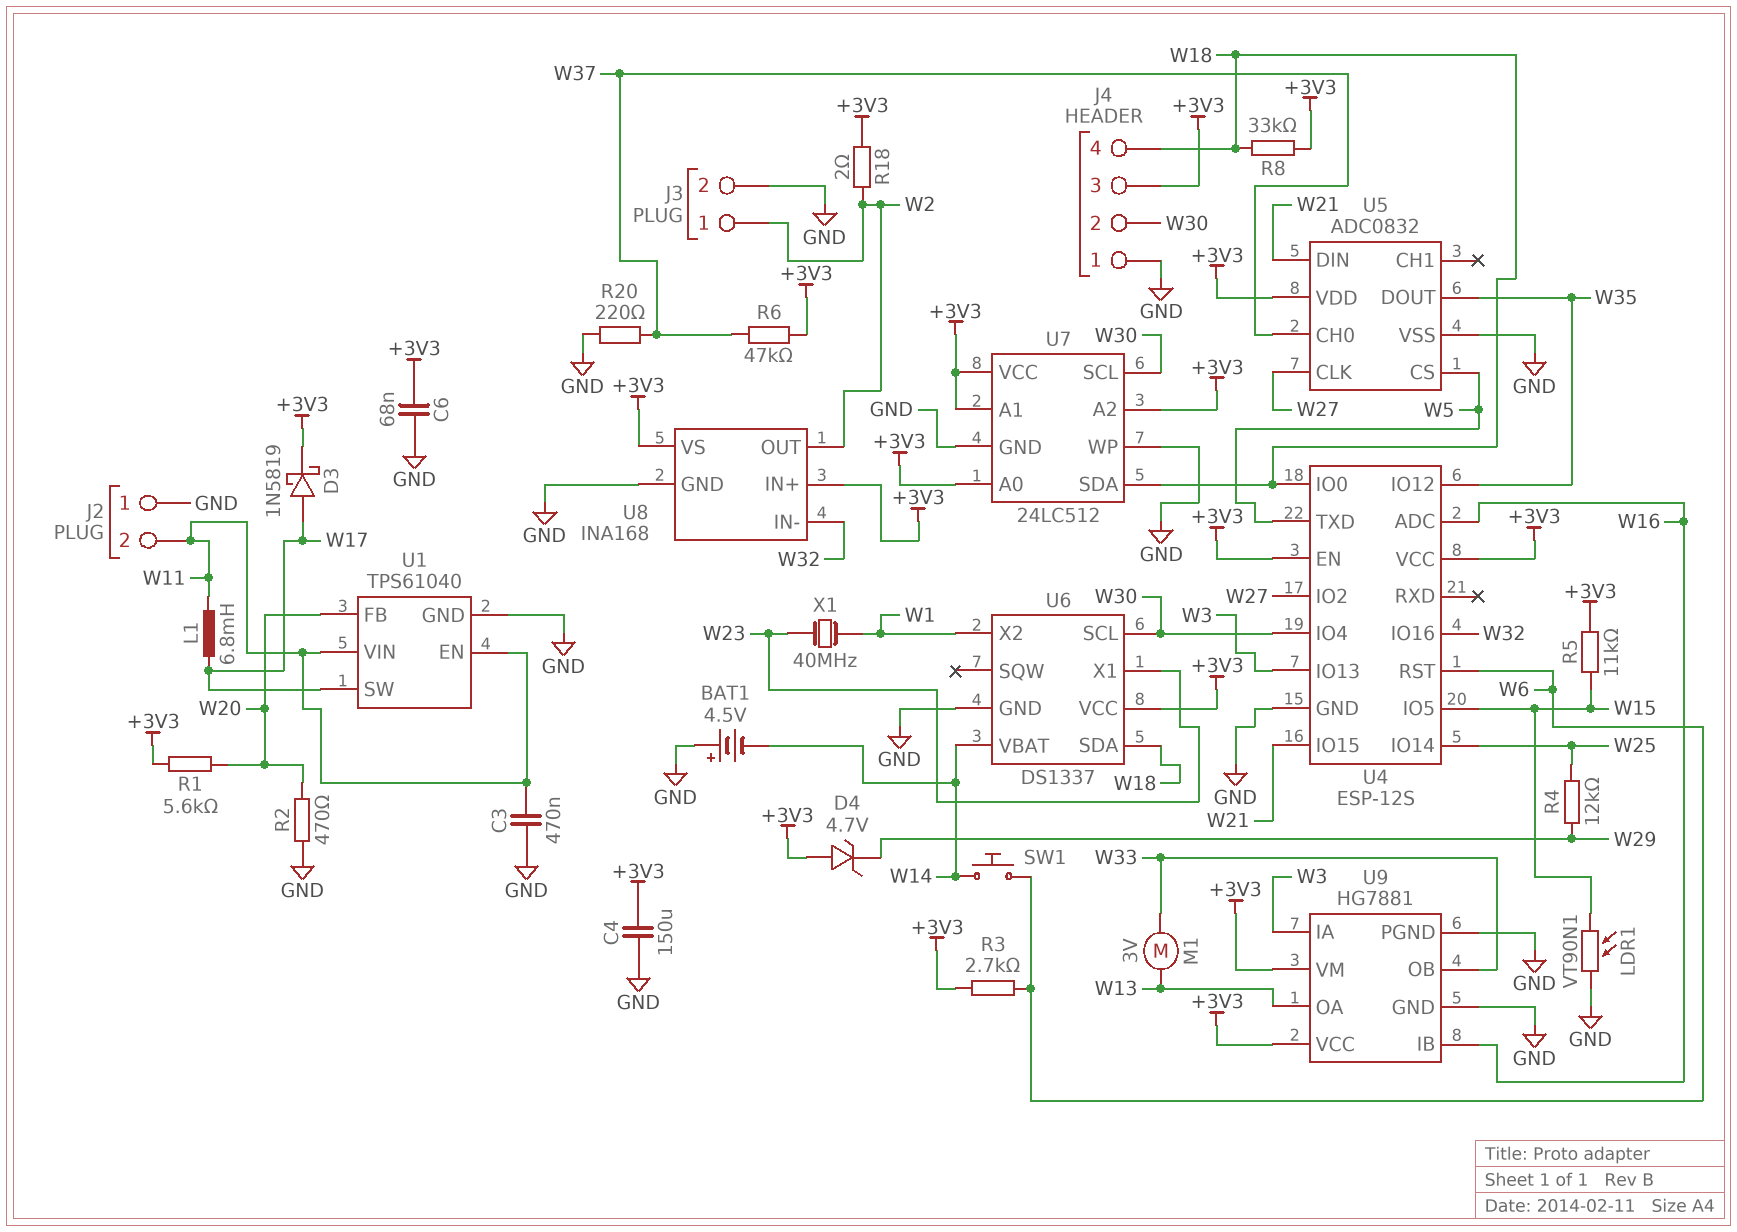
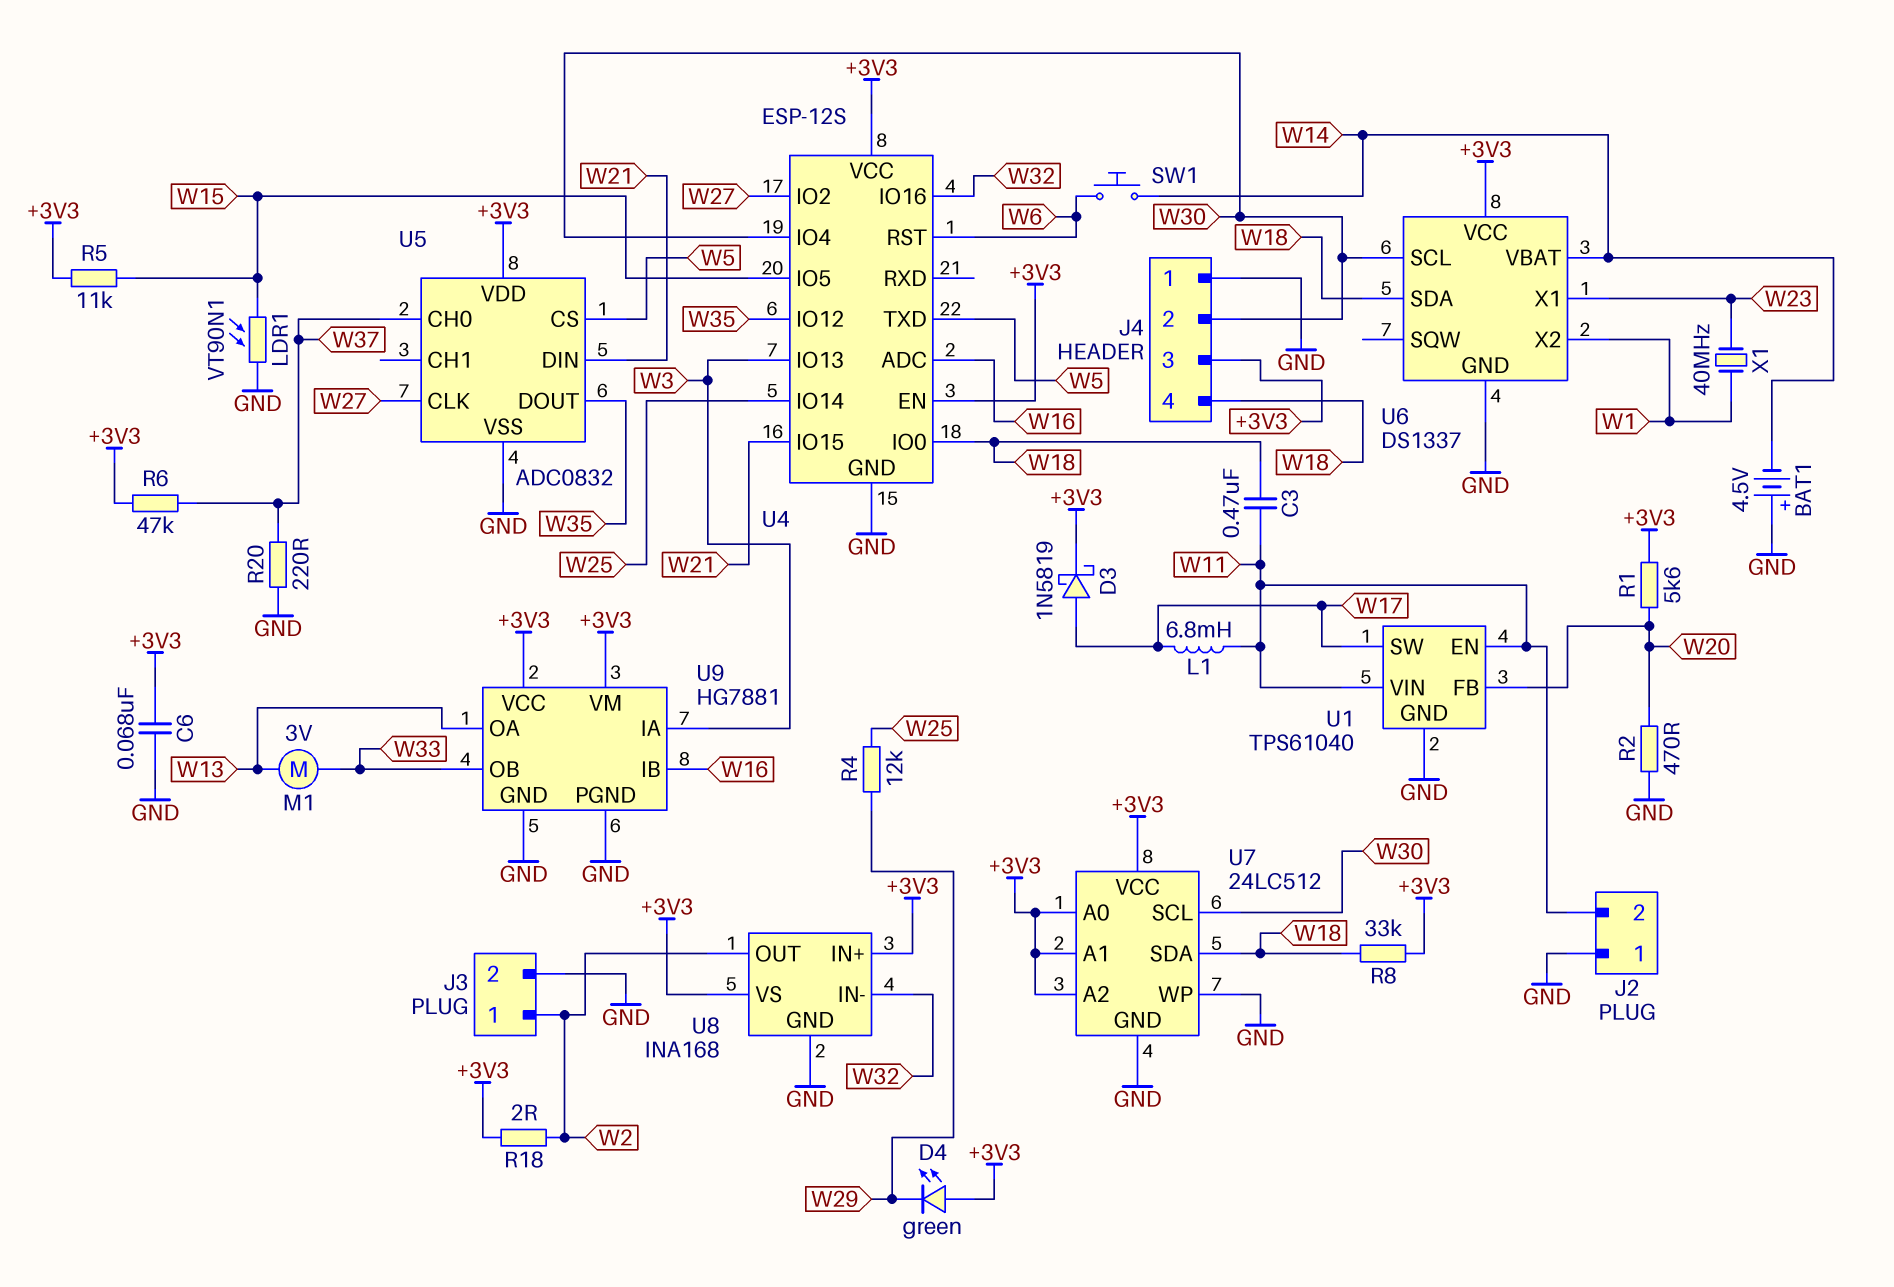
C3: 470nF (GND, W11) -> 470nF (W11, W18)
C4: 150uF (+3V3, GND) -> none
D4: zener 4.7V (A +3V3, K W29) -> LED green (A +3V3, K W29)
R3: 2.7k (+3V3, W6) -> none

